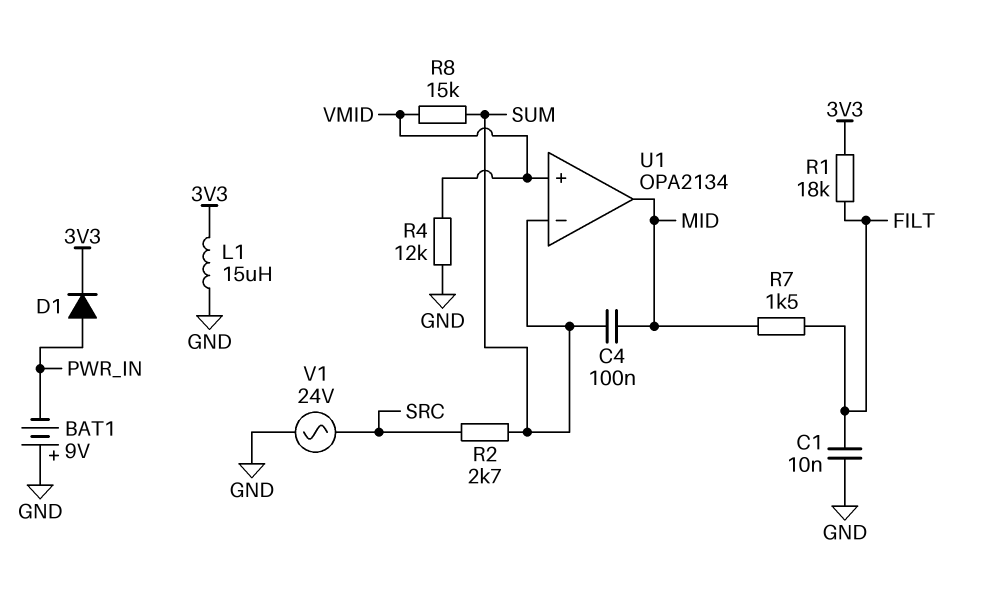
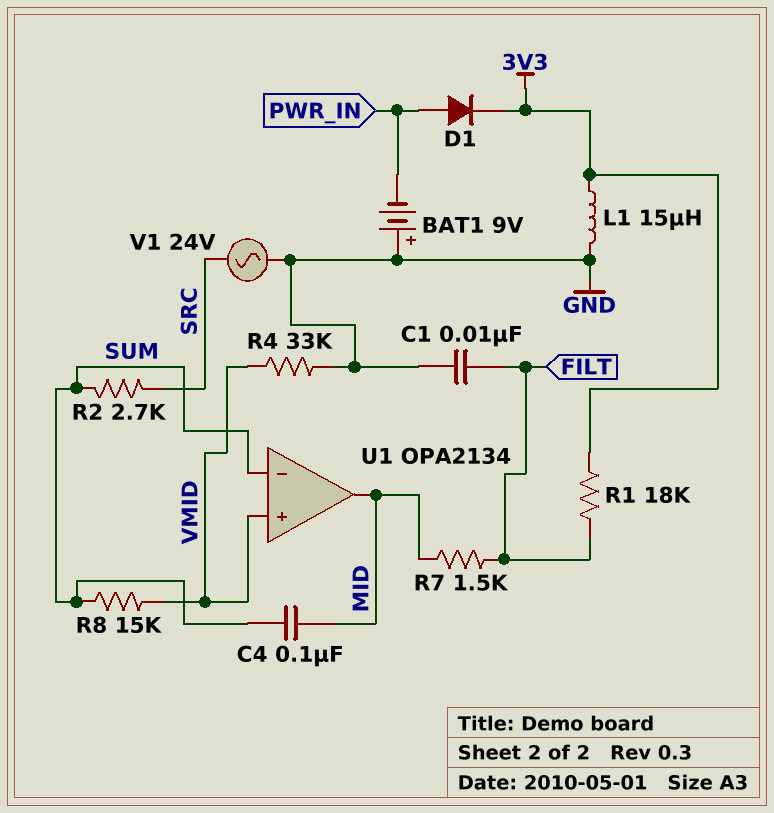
R4: 12k (GND, VMID) -> 33k (GND, VMID)

